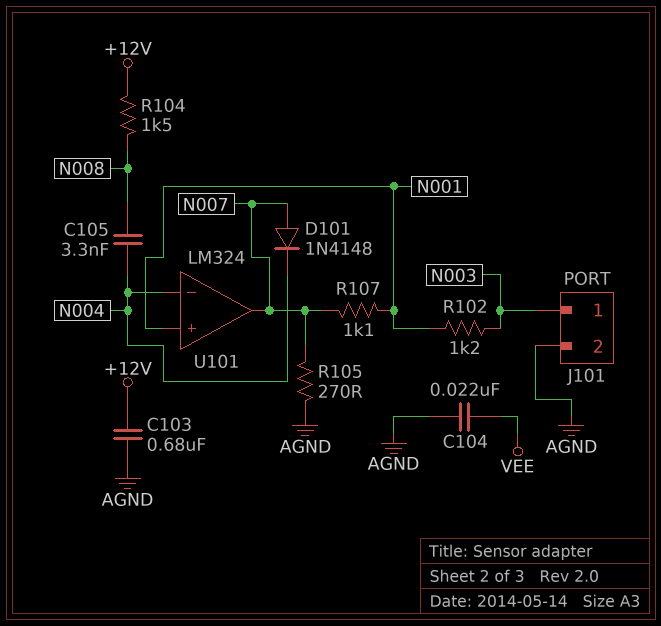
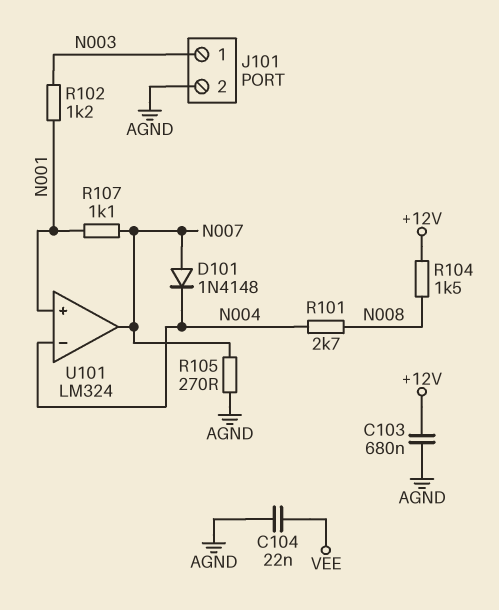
C105: 3.3nF (N004, N008) -> none
R101: none -> 2.7k (N004, N008)

